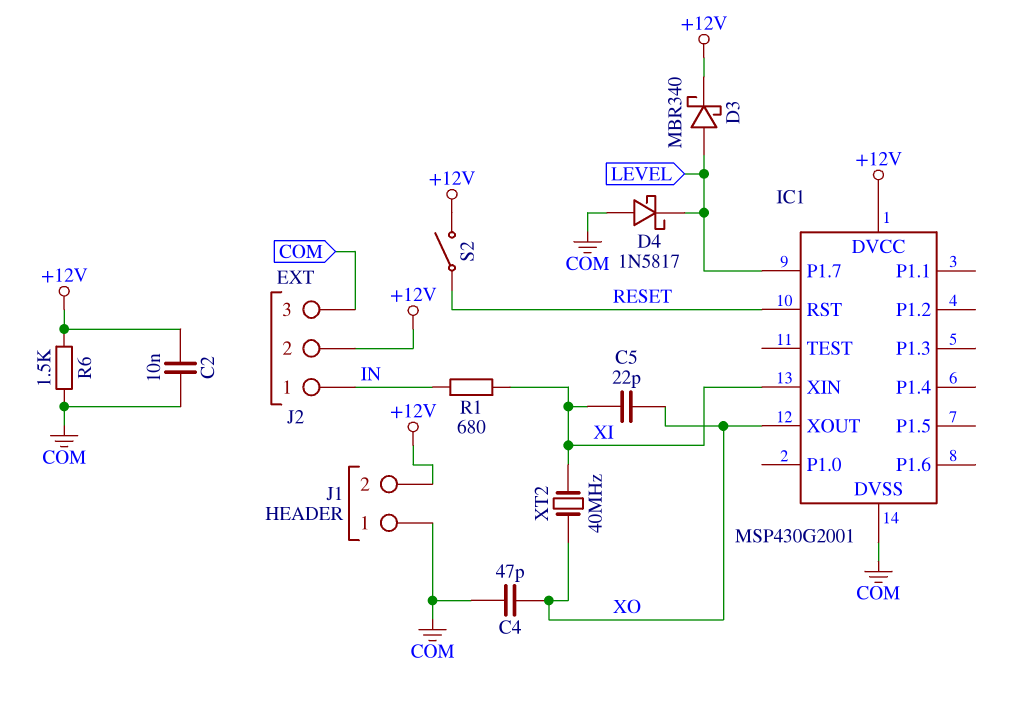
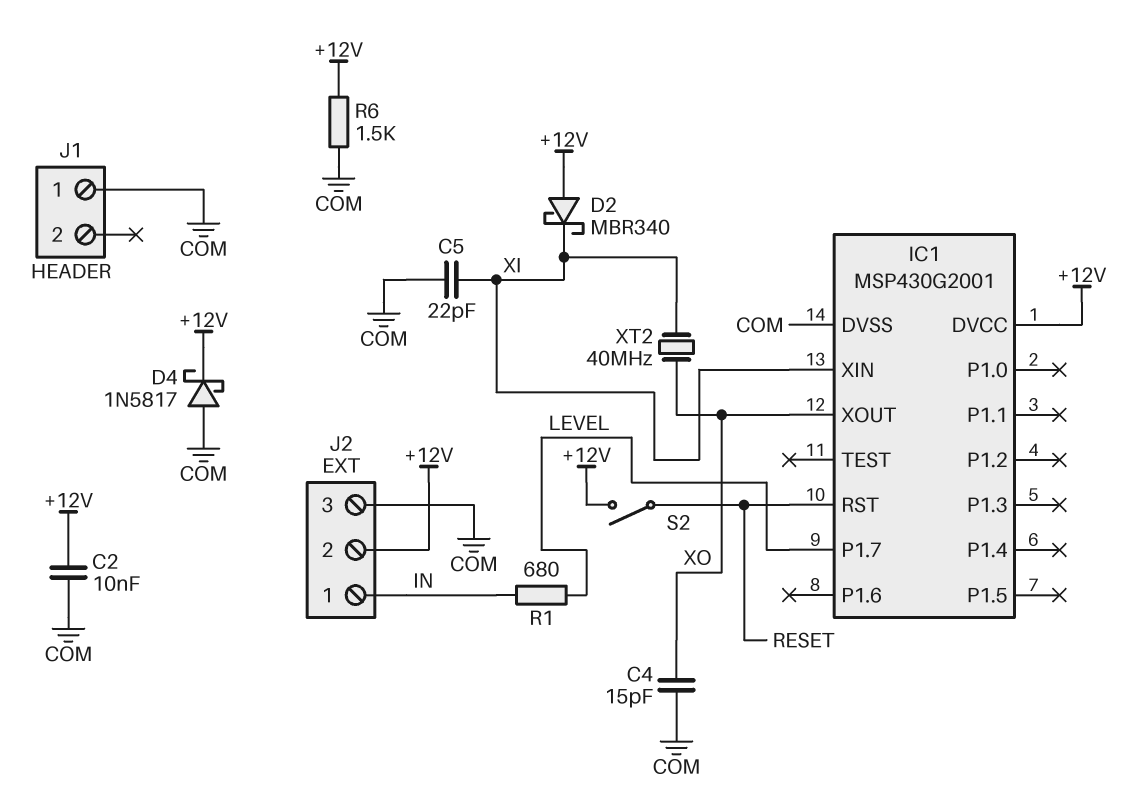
C4: 47pF (COM, XO) -> 15pF (COM, XO)
C5: 22pF (XI, XO) -> 22pF (COM, XI)
D2: none -> schottky MBR340 (A +12V, K XI)
D3: schottky MBR340 (A LEVEL, K +12V) -> none
D4: schottky 1N5817 (A COM, K LEVEL) -> schottky 1N5817 (A COM, K +12V)
J1 pin 2: +12V -> none
R1: 680 (IN, XI) -> 680 (IN, LEVEL)

